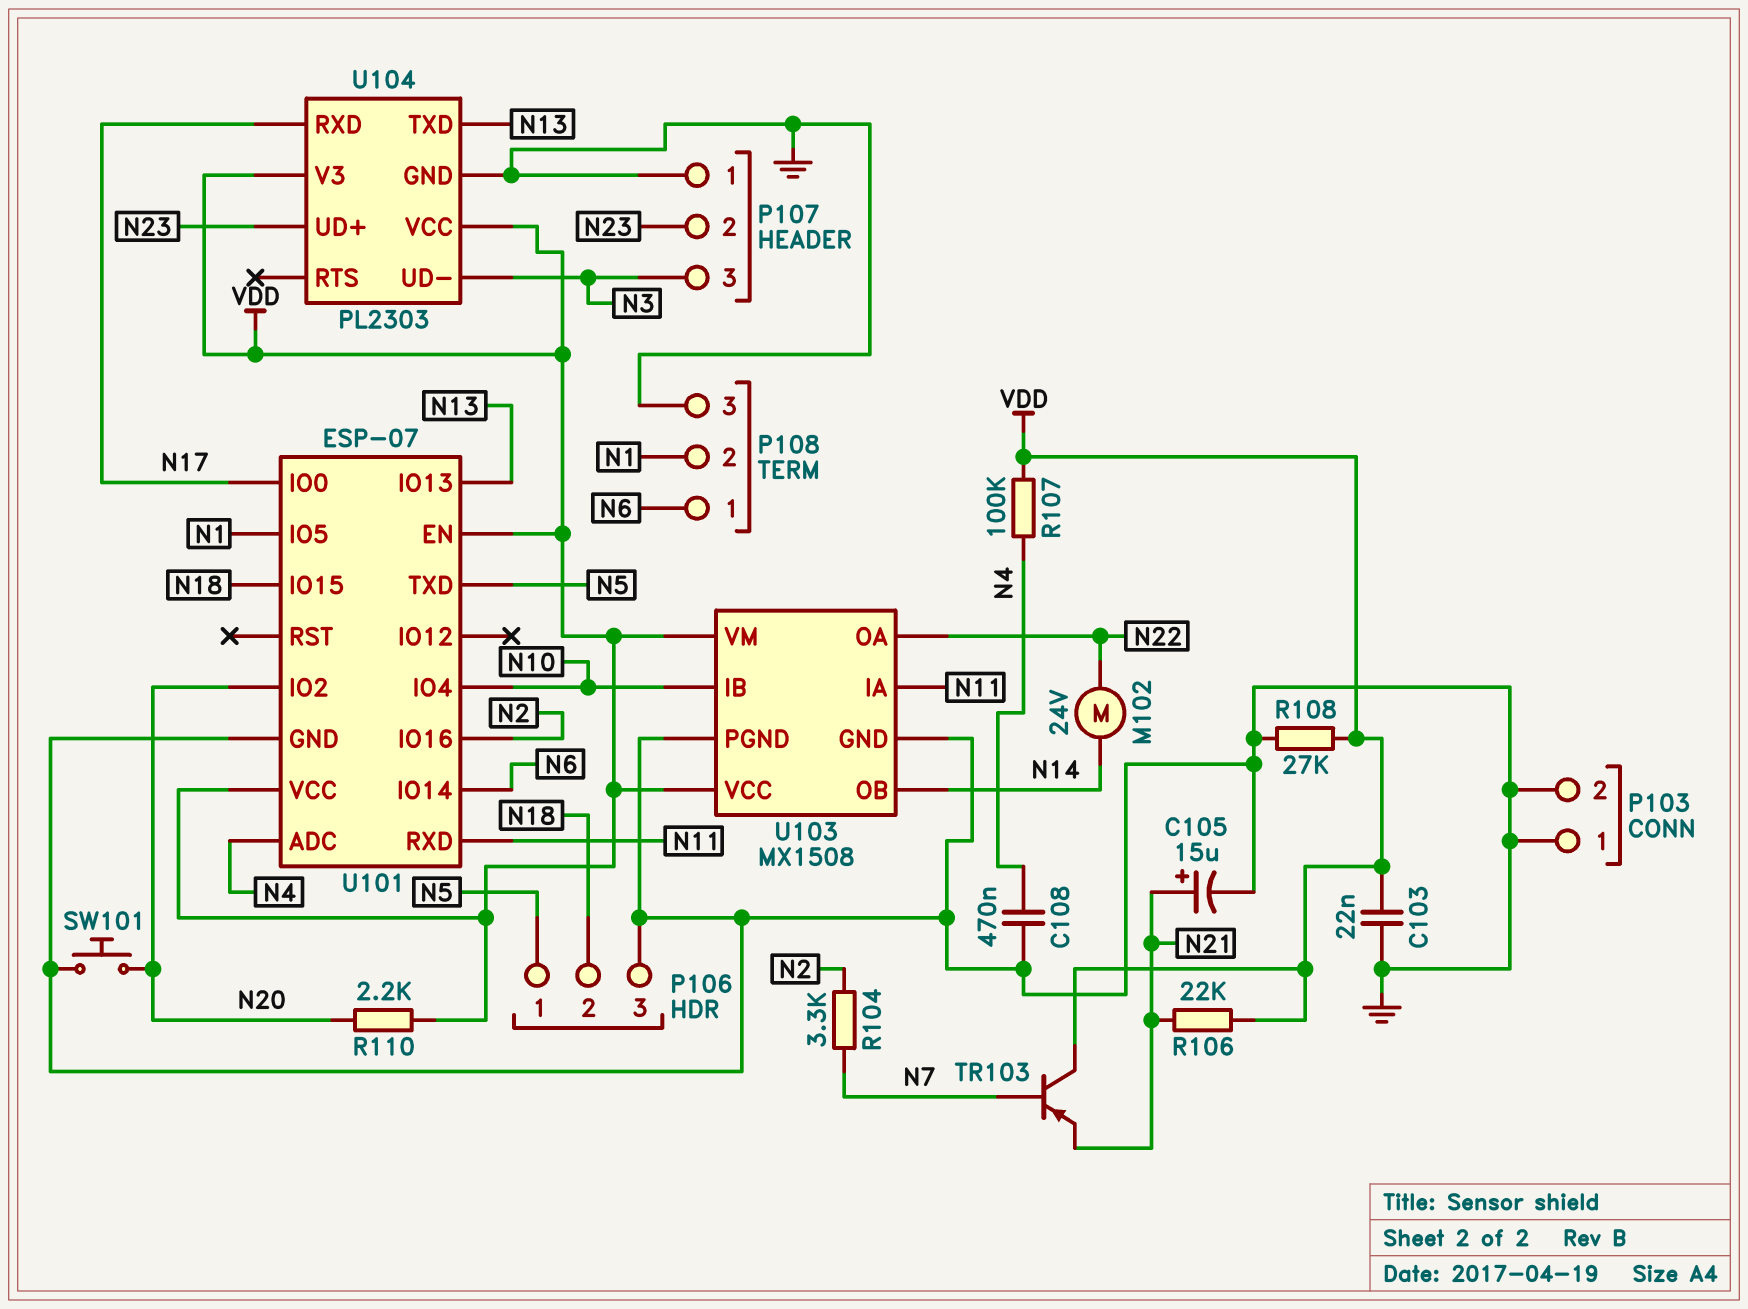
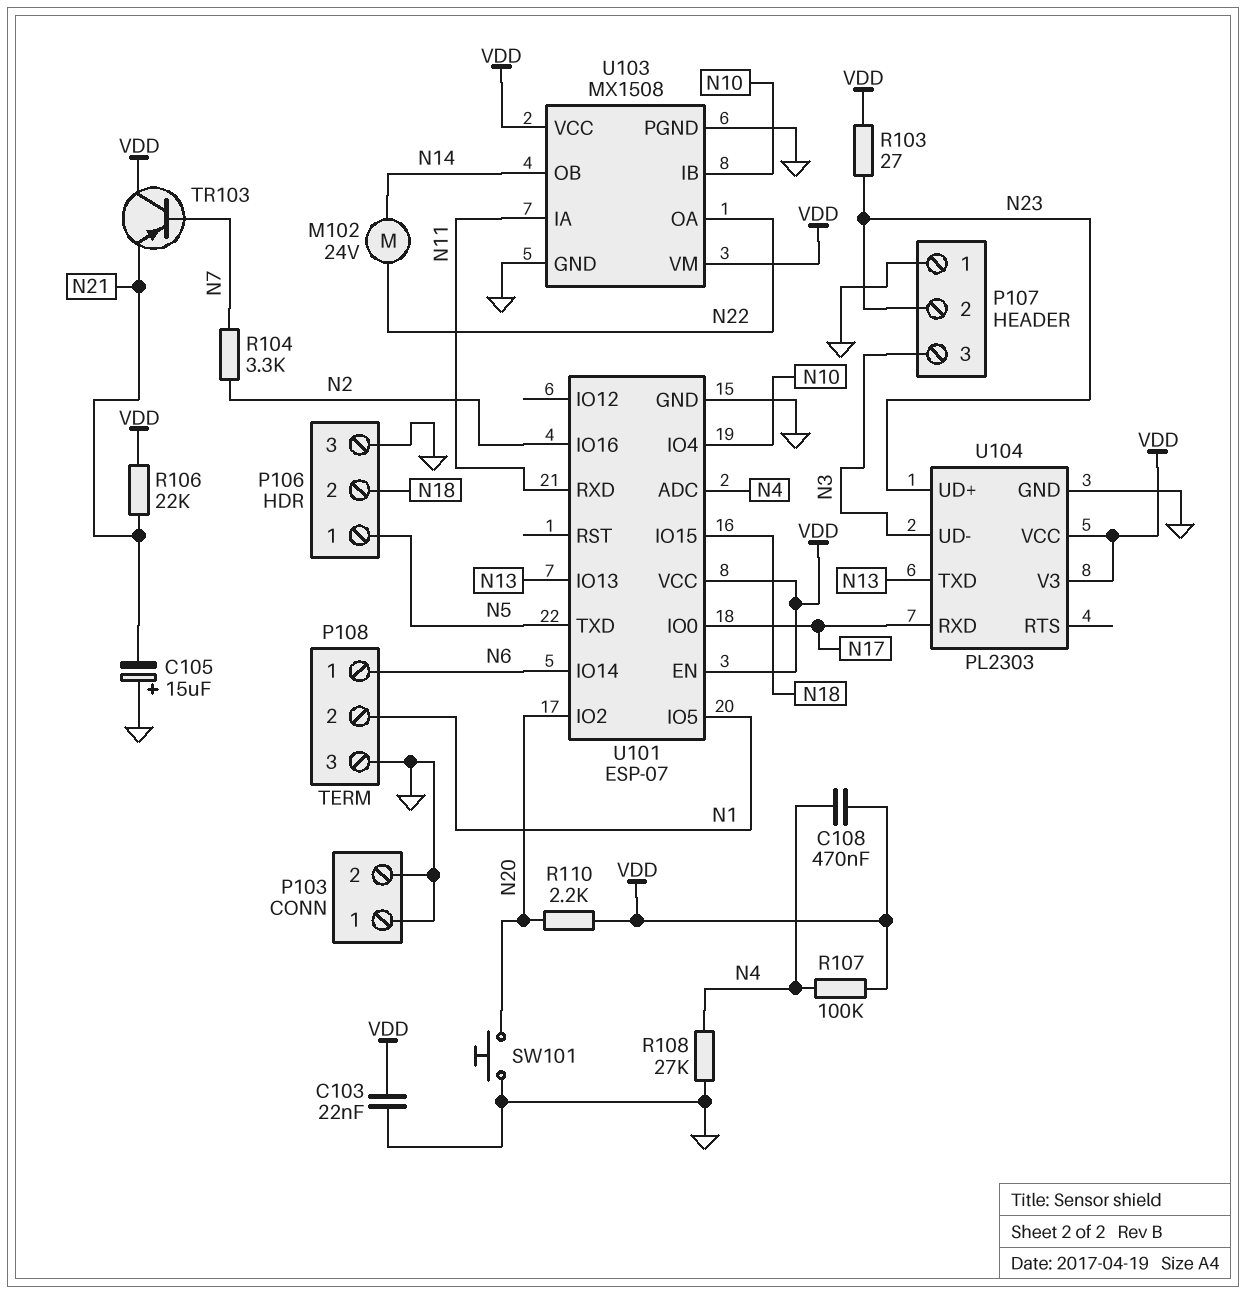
C105: 15uF (plus N21, minus GND) -> 15uF (plus GND, minus N21)
C108: 470nF (GND, N4) -> 470nF (N4, VDD)
R103: none -> 27 (N23, VDD)
R108: 27k (GND, VDD) -> 27k (GND, N4)

